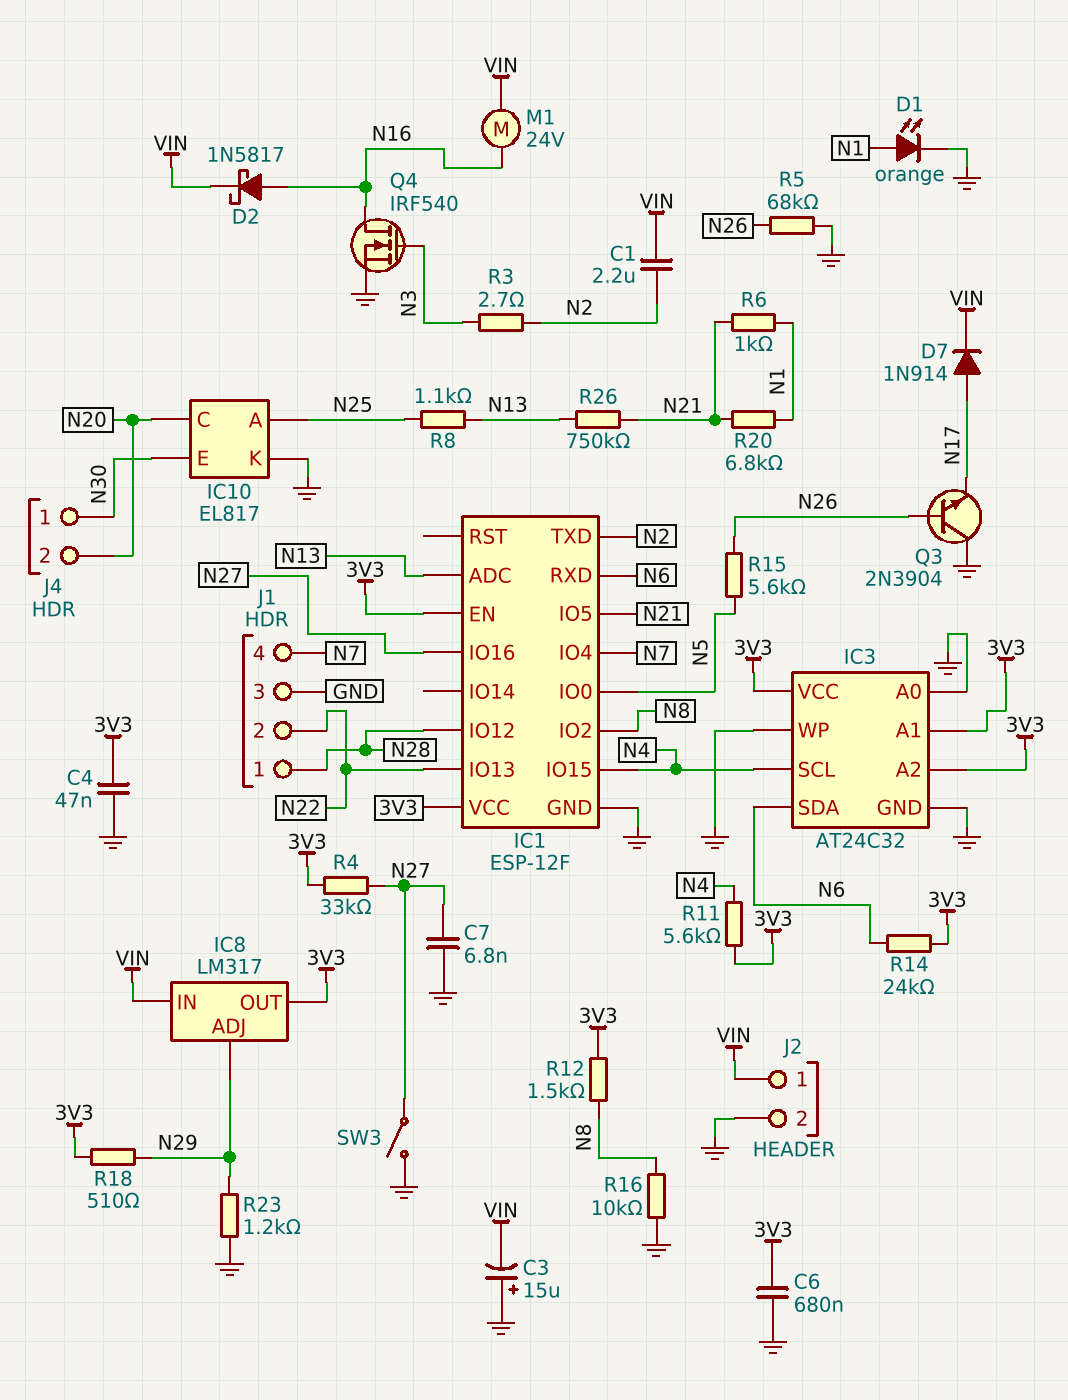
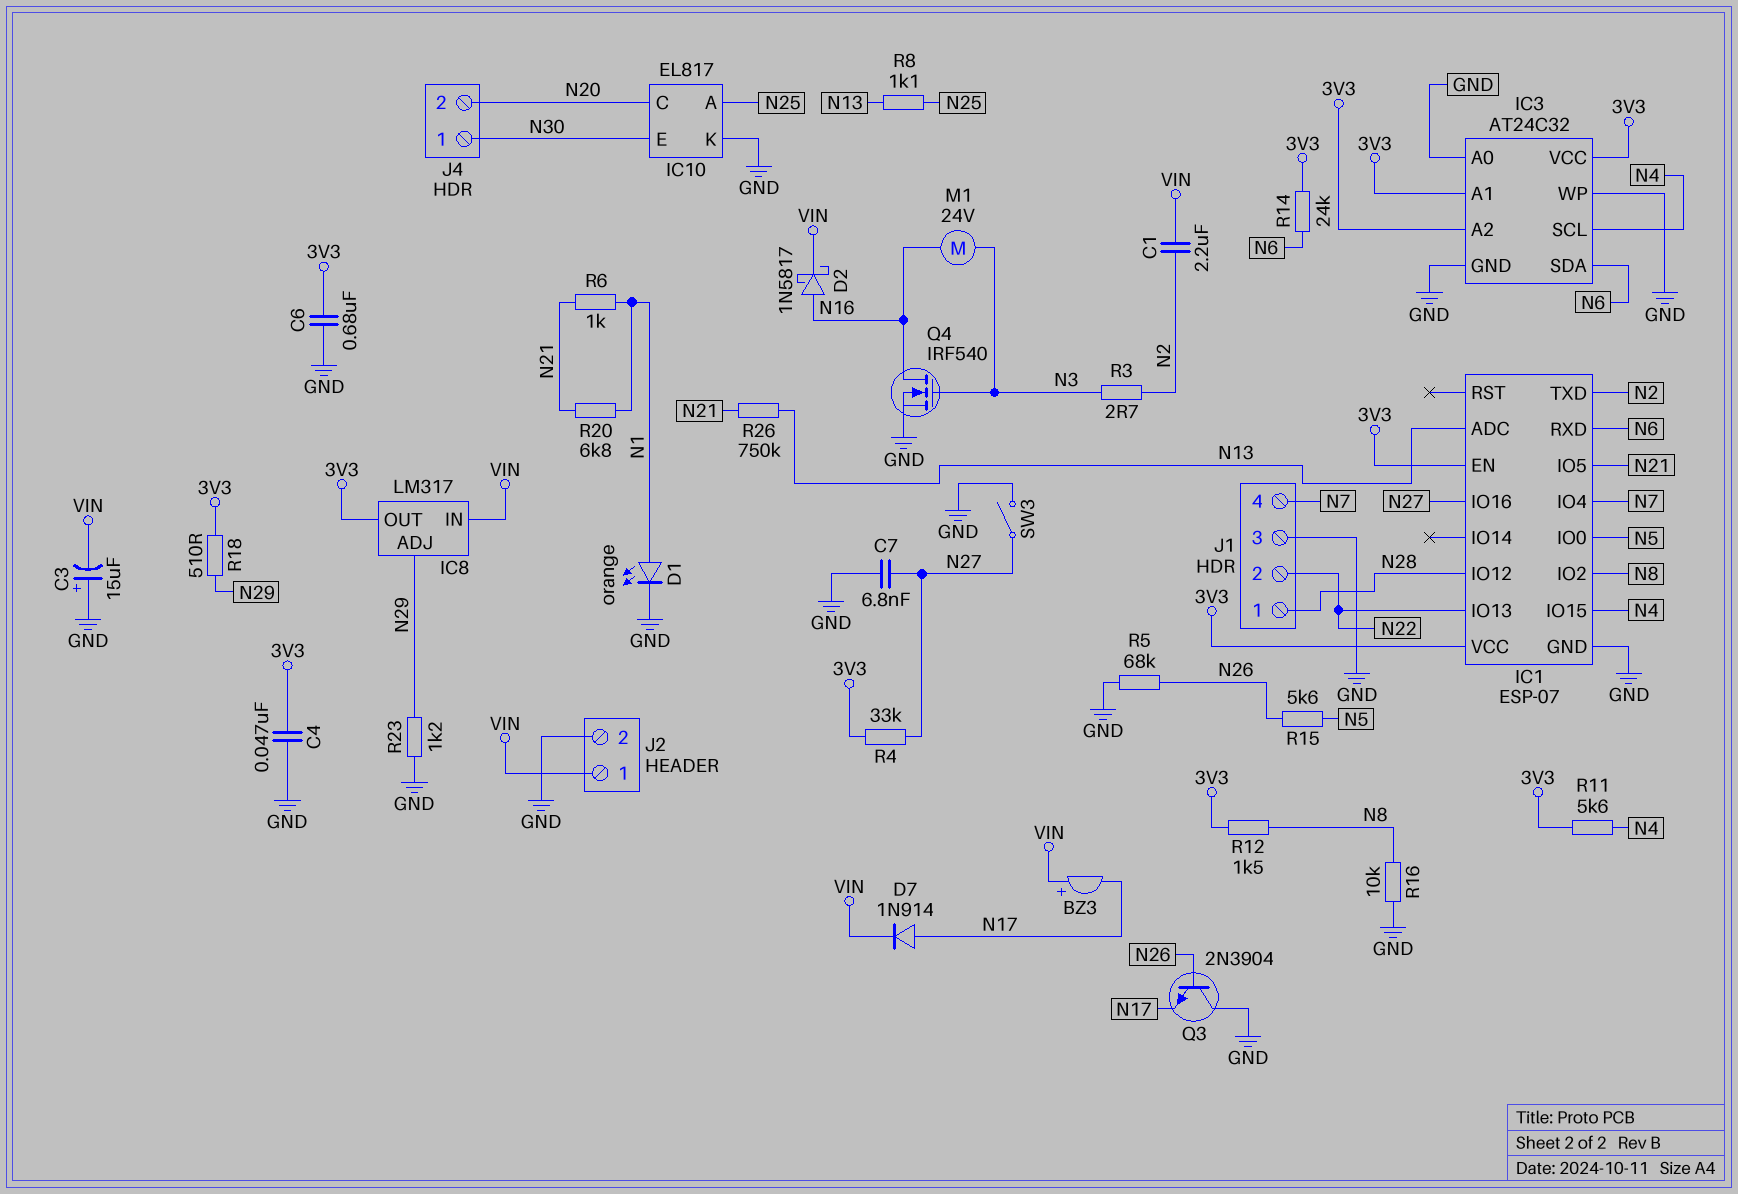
BZ3: none -> buzzer (plus VIN, minus N17)
IC1: ESP-12F -> ESP-07
M1: motor 24V (N16, VIN) -> motor 24V (N3, N16)

